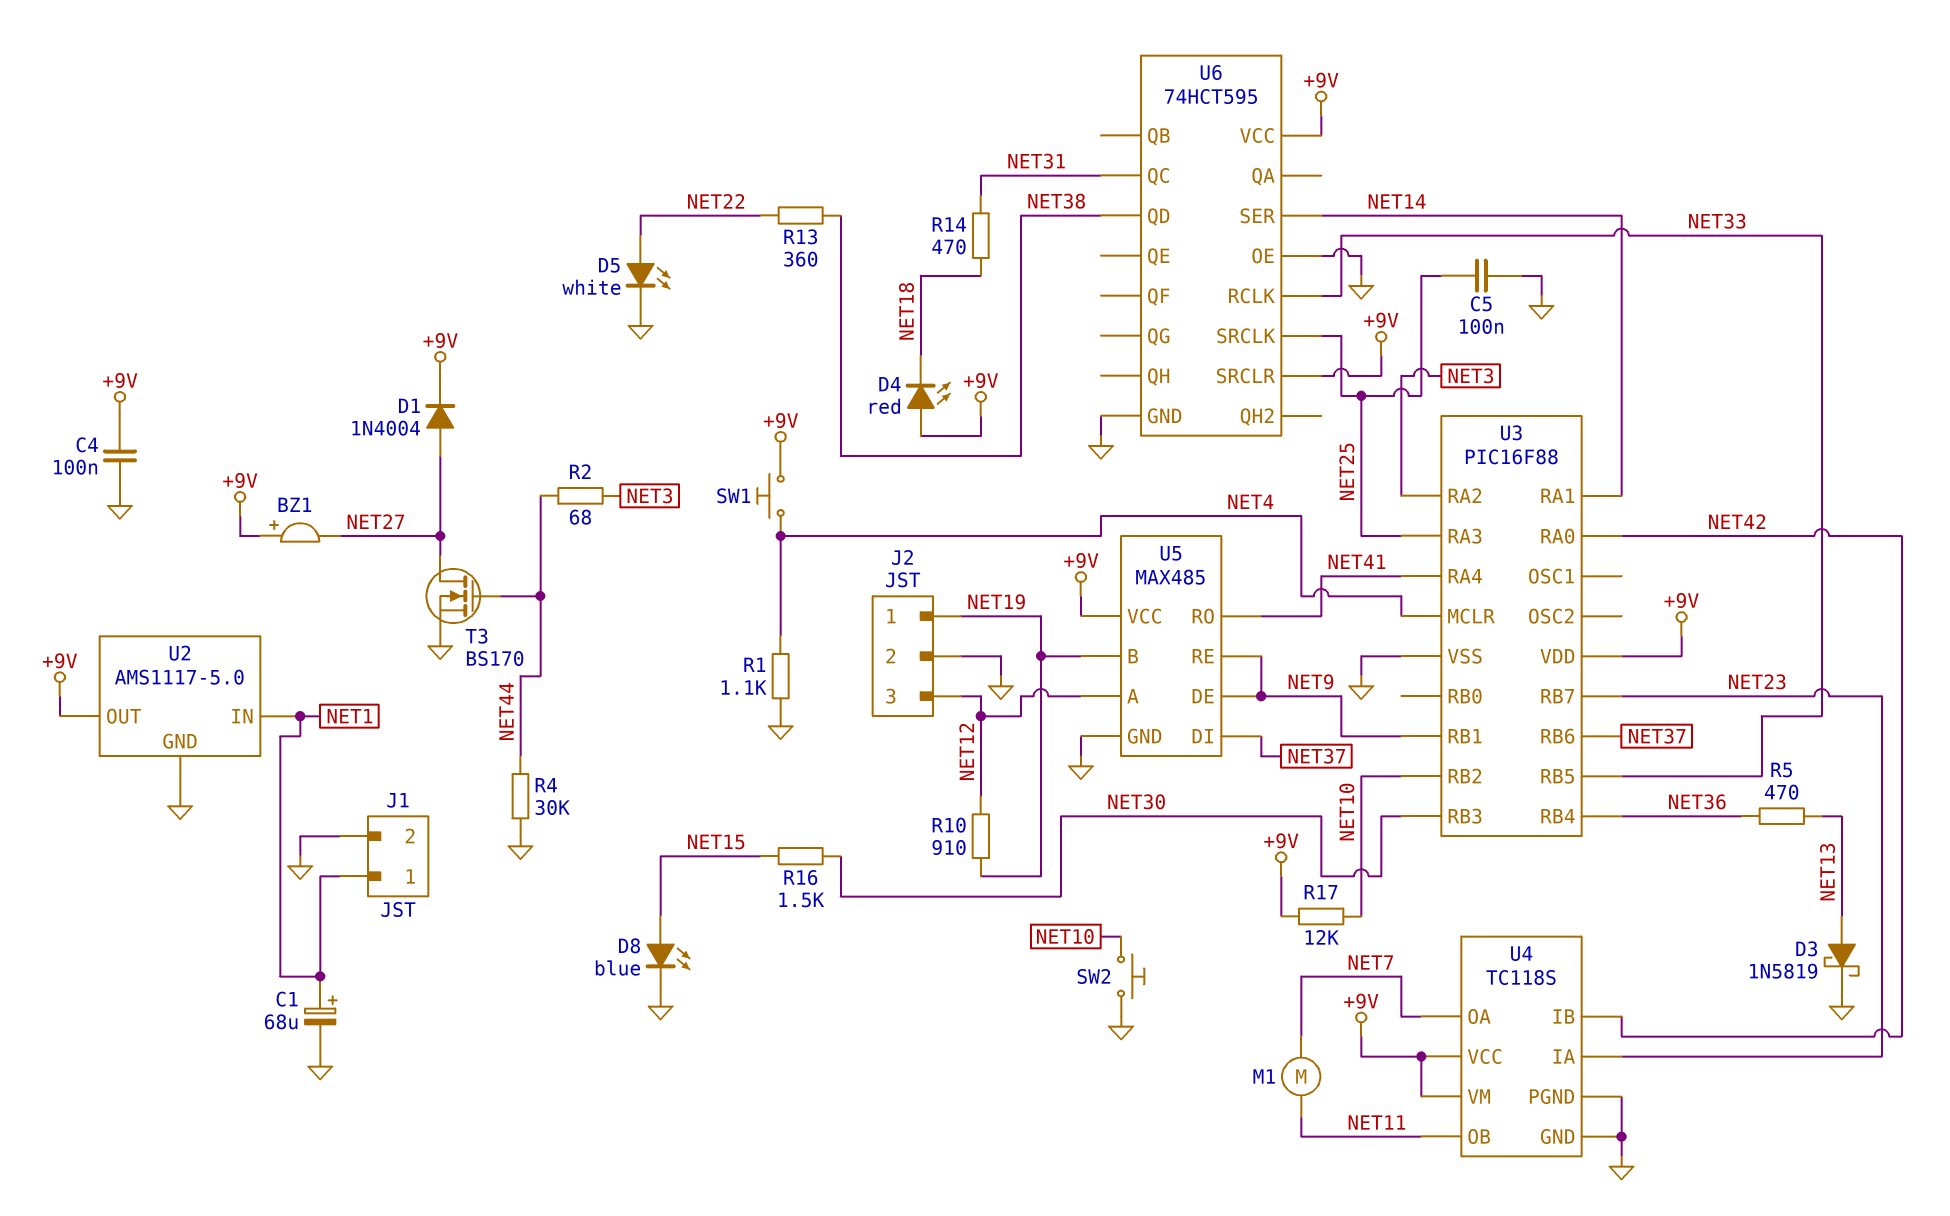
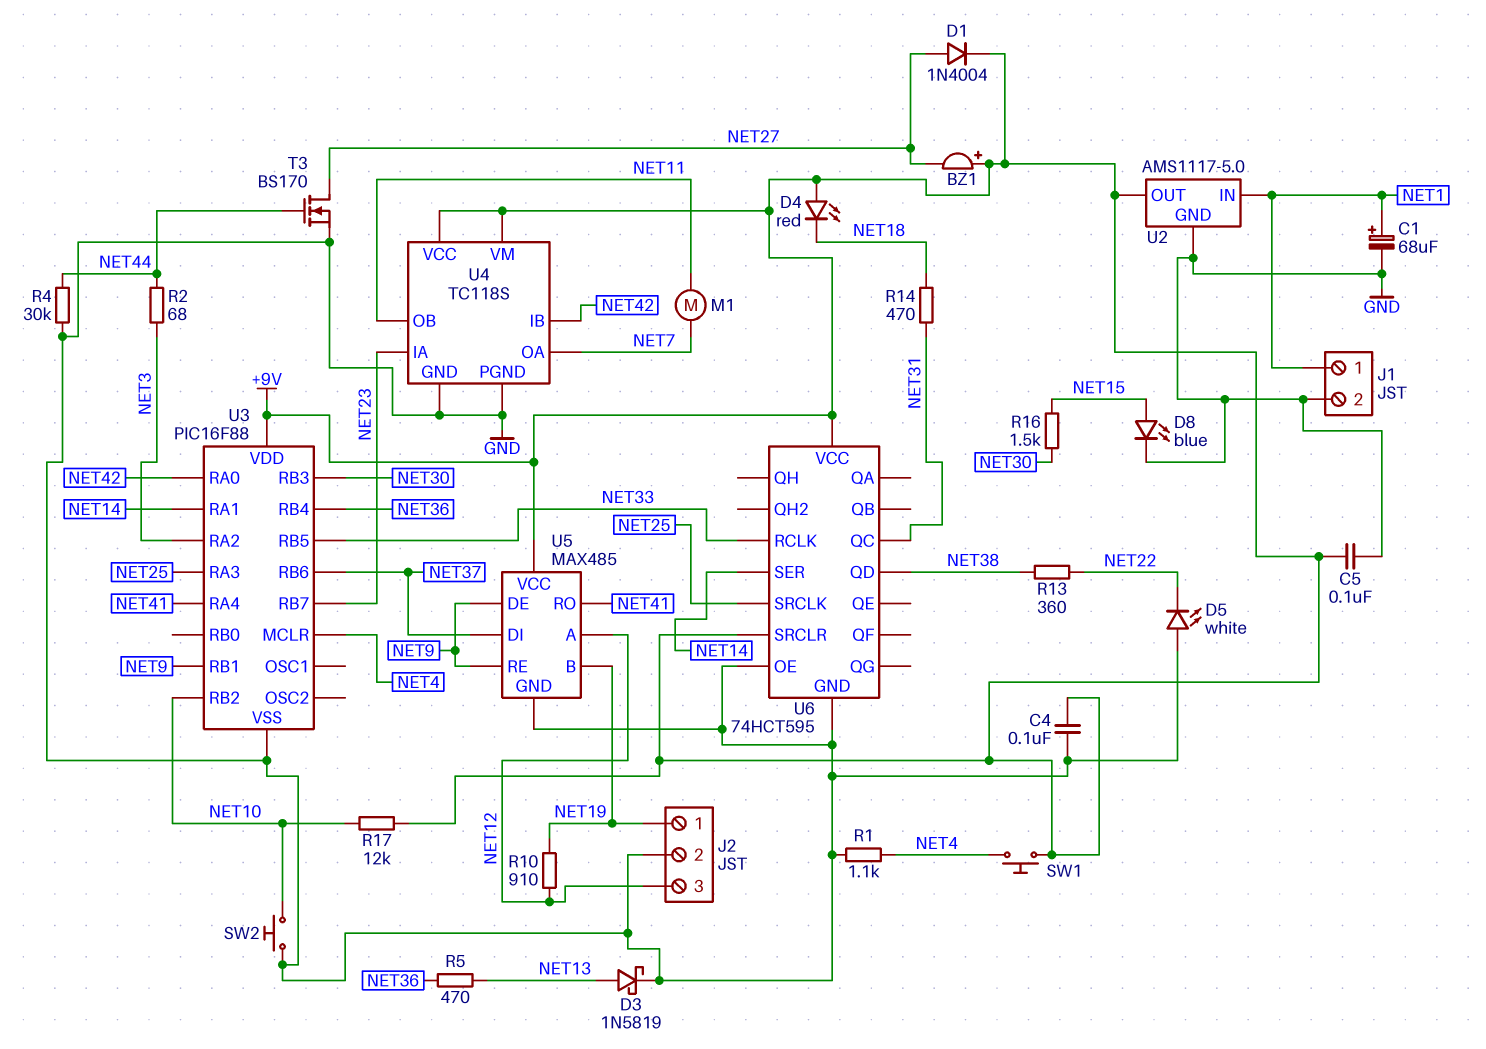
C5: 100nF (GND, NET25) -> 100nF (+9V, GND)
D5: LED white (A NET22, K GND) -> LED white (A GND, K NET22)

